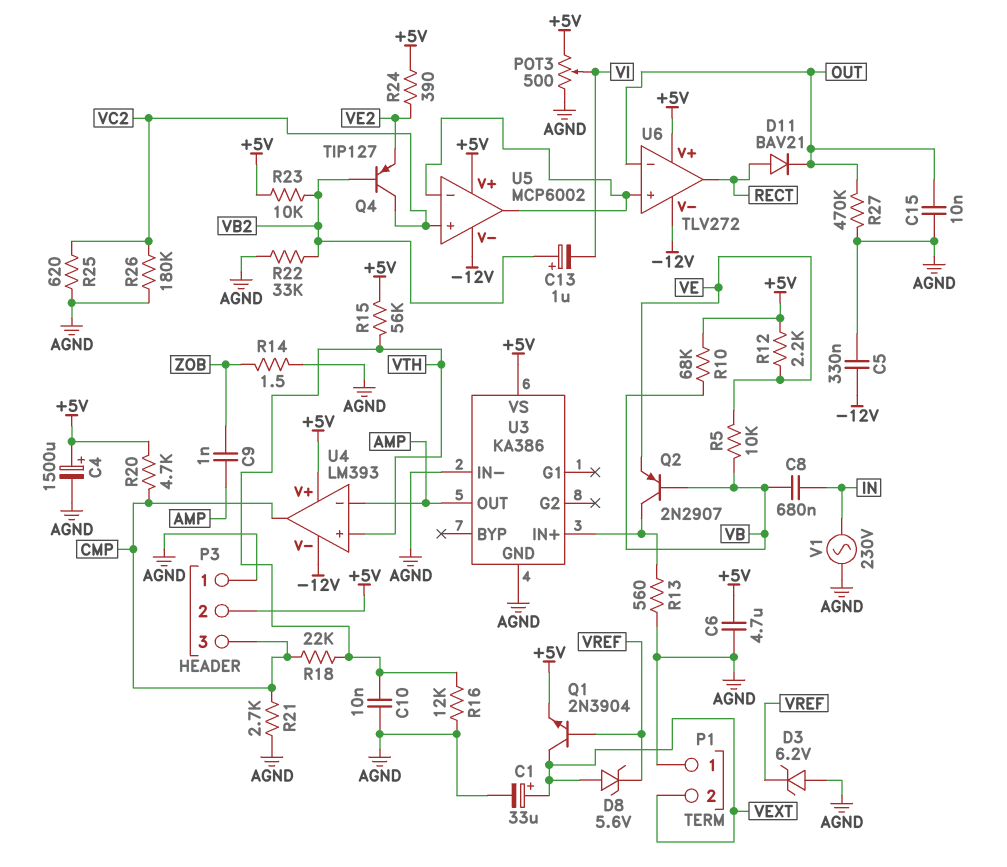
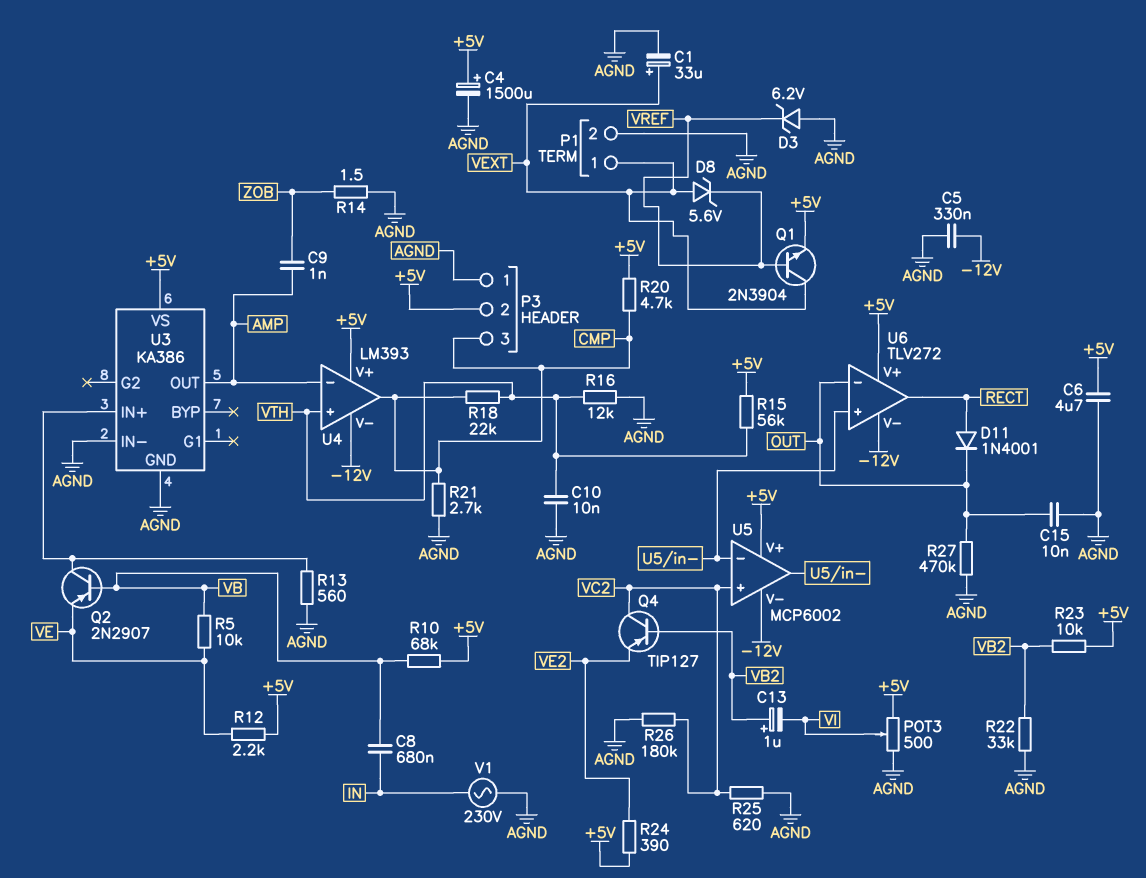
D11: diode BAV21 (A RECT, K OUT) -> diode 1N4001 (A RECT, K OUT)
P1 pin 1: AGND -> VEXT
P1 pin 2: VEXT -> AGND

